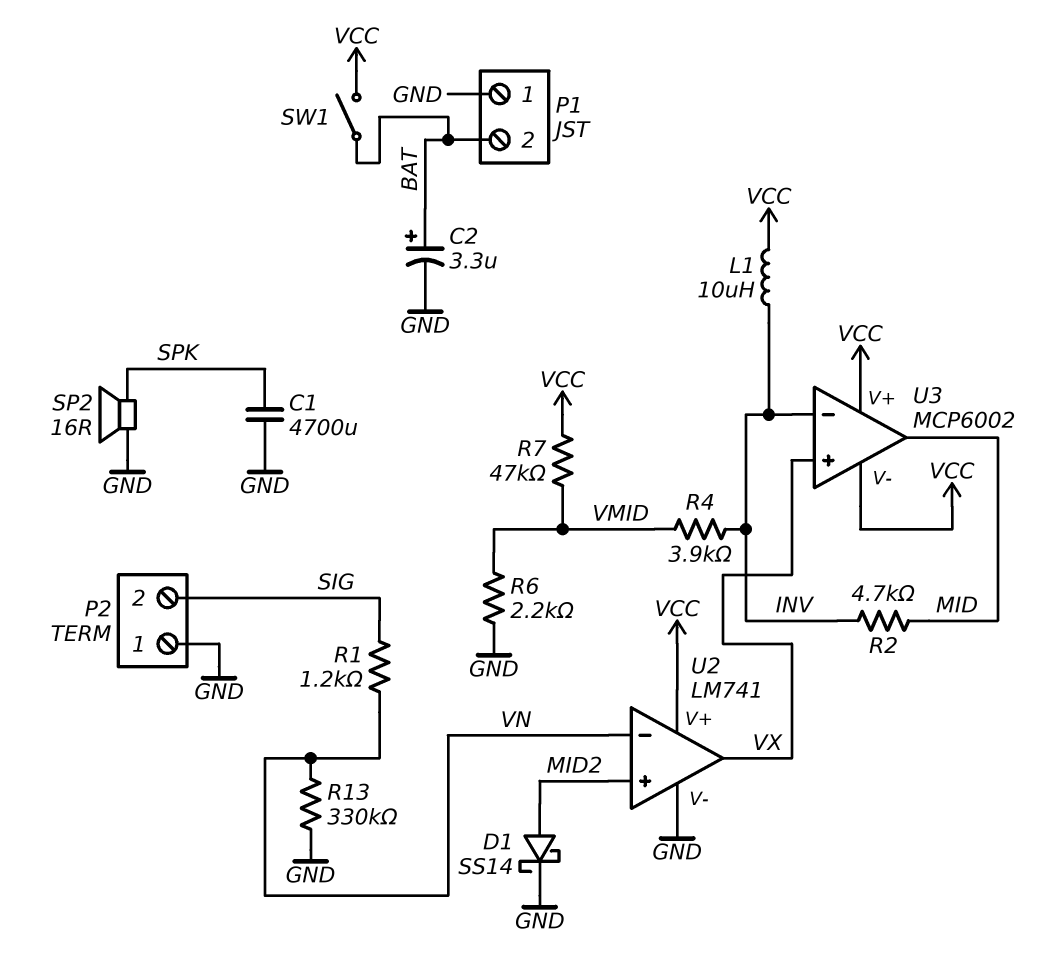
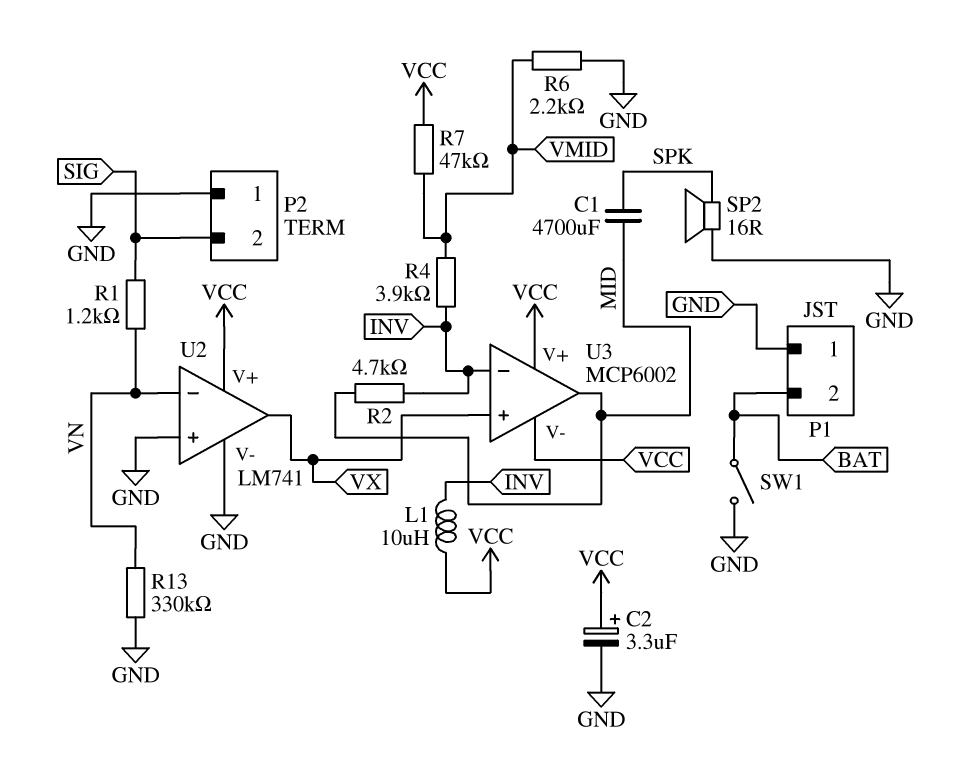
C1: 4700uF (GND, SPK) -> 4700uF (MID, SPK)
C2: 3.3uF (plus BAT, minus GND) -> 3.3uF (plus VCC, minus GND)
D1: schottky SS14 (A MID2, K GND) -> none
SW1: switch (BAT, VCC) -> switch (BAT, GND)
U2 pin in+: MID2 -> GND

